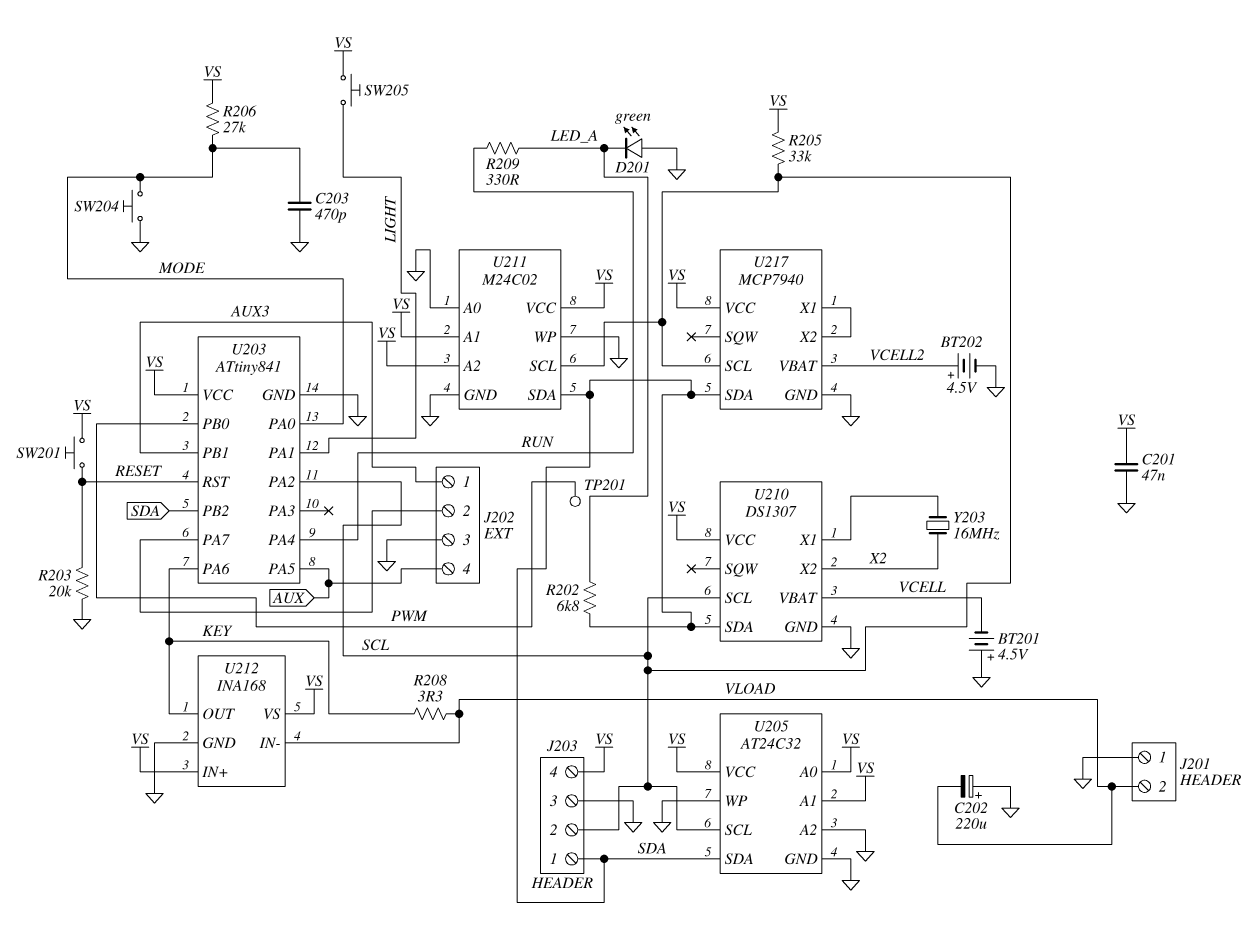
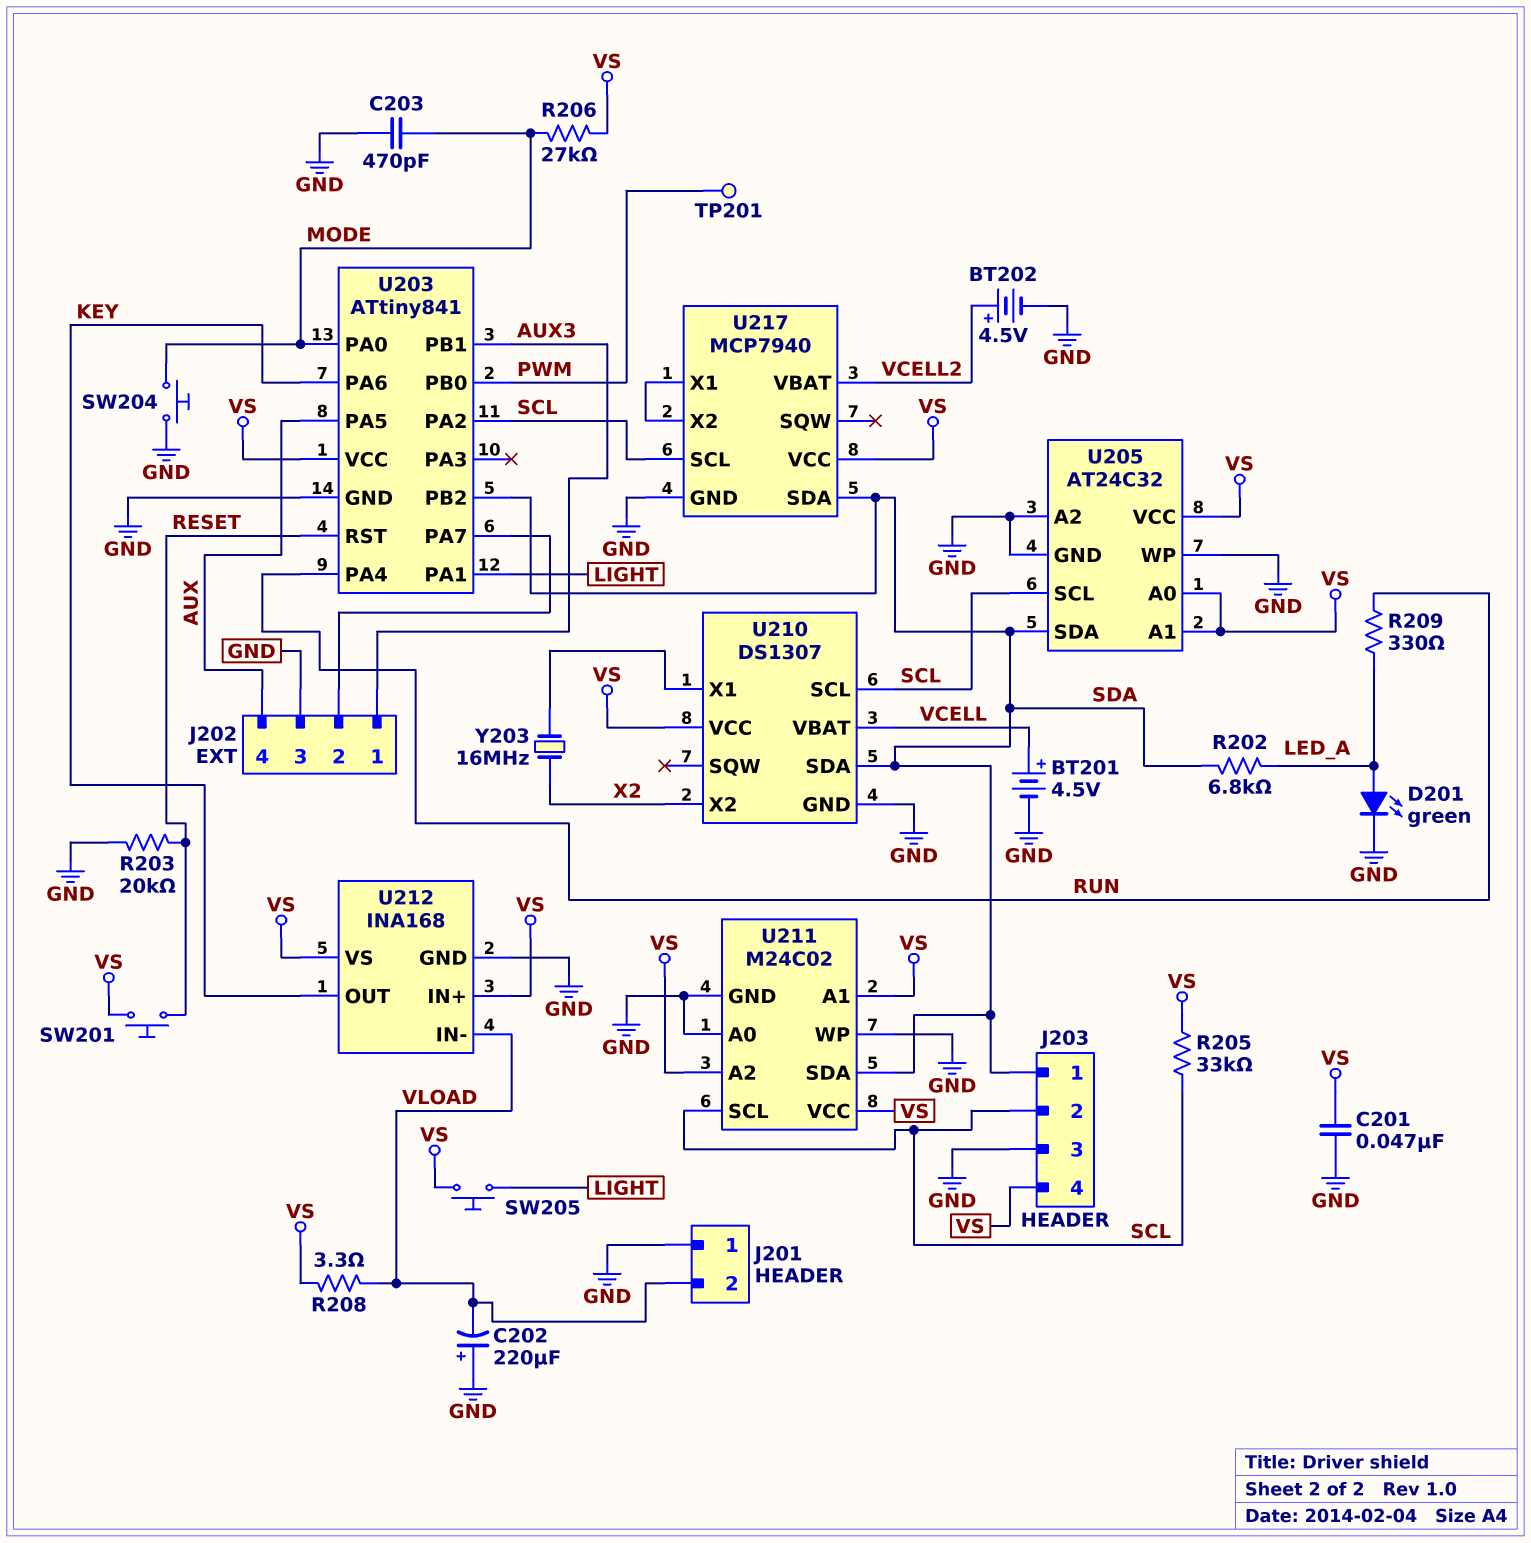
BT201: 4.5V (plus GND, minus VCELL) -> 4.5V (plus VCELL, minus GND)
D201: LED green (A GND, K LED_A) -> LED green (A LED_A, K GND)
R208: 3.3 (KEY, VLOAD) -> 3.3 (VLOAD, VS)

